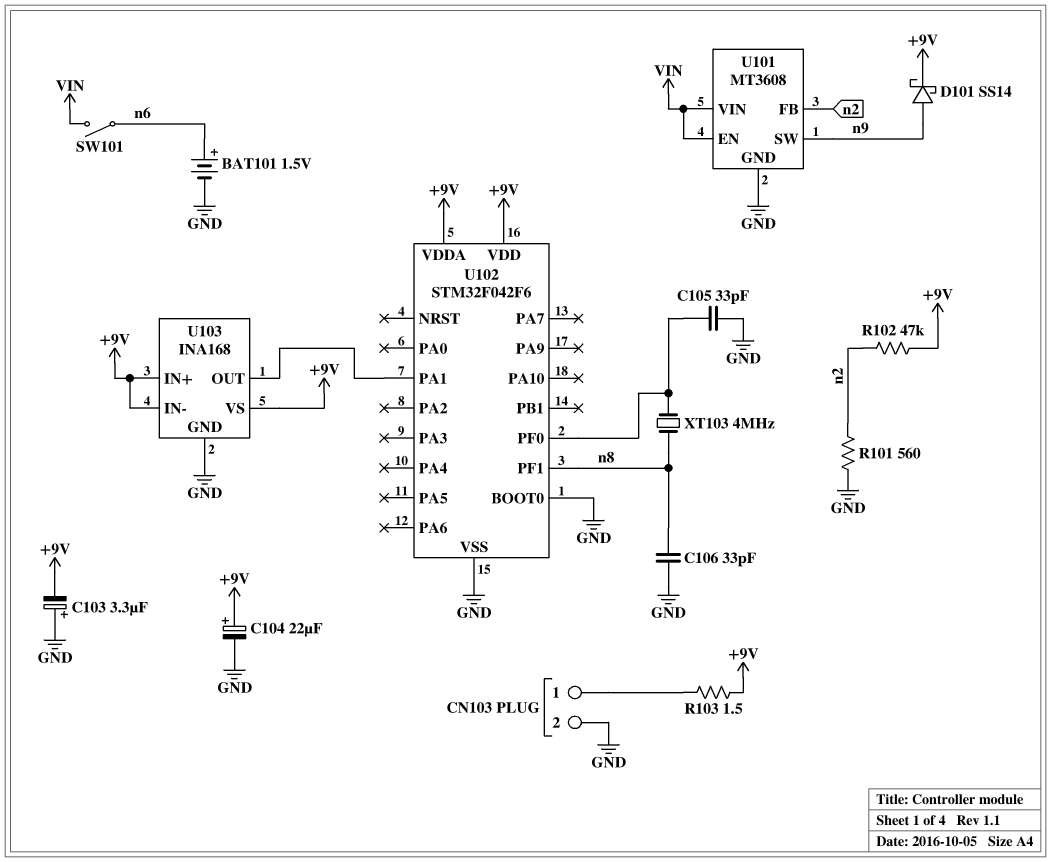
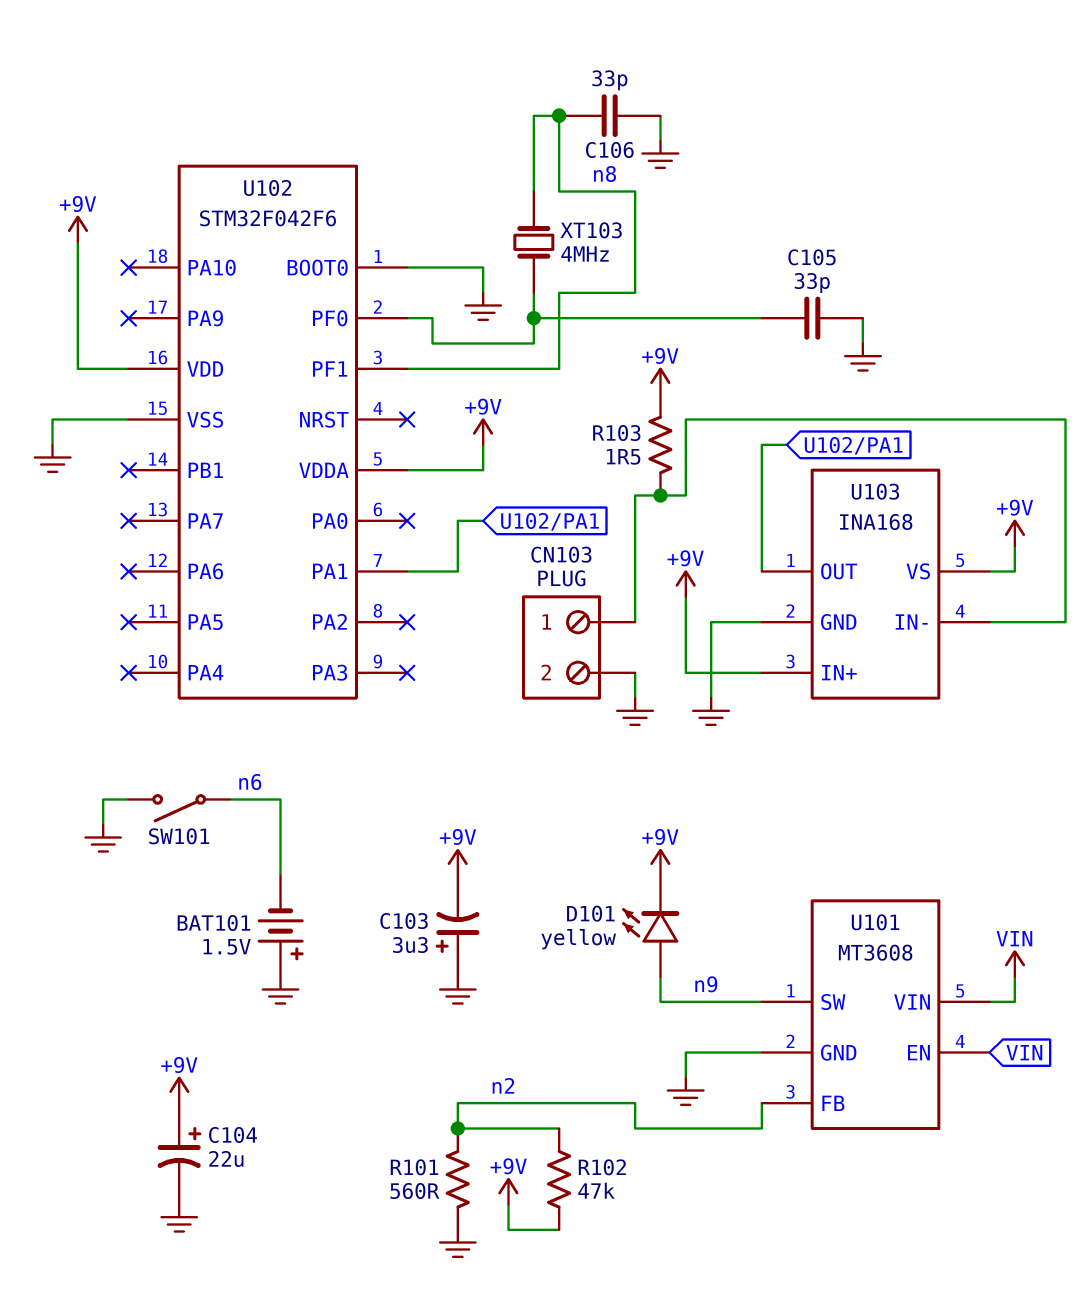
BAT101: 1.5V (plus n6, minus GND) -> 1.5V (plus GND, minus n6)
D101: schottky SS14 (A n9, K +9V) -> LED yellow (A n9, K +9V)
SW101: switch (VIN, n6) -> switch (GND, n6)
U103 pin IN-: +9V -> CN103/1

